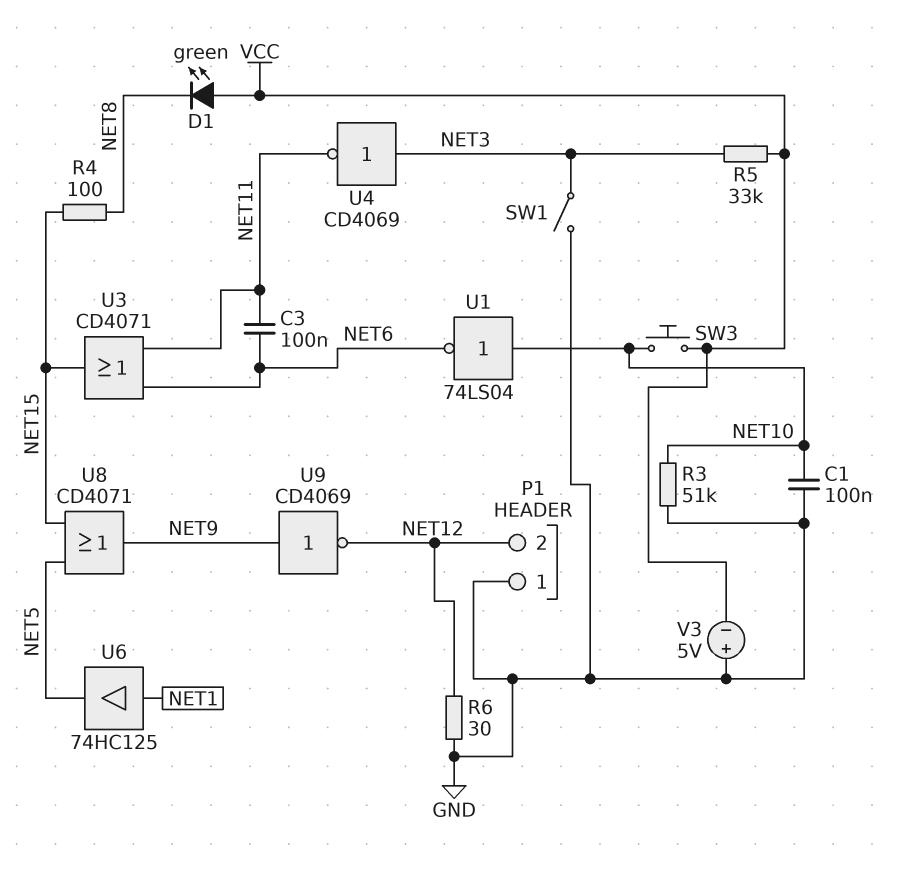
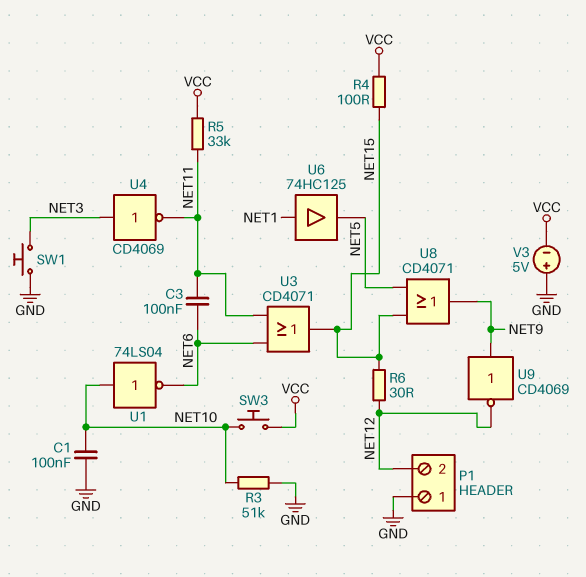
D1: LED green (A VCC, K NET8) -> none
R4: 100 (NET8, NET15) -> 100 (NET15, VCC)
R5: 33k (NET3, VCC) -> 33k (NET11, VCC)
R6: 30 (GND, NET12) -> 30 (NET12, NET15)
SW1: switch (GND, NET3) -> button (GND, NET3)

